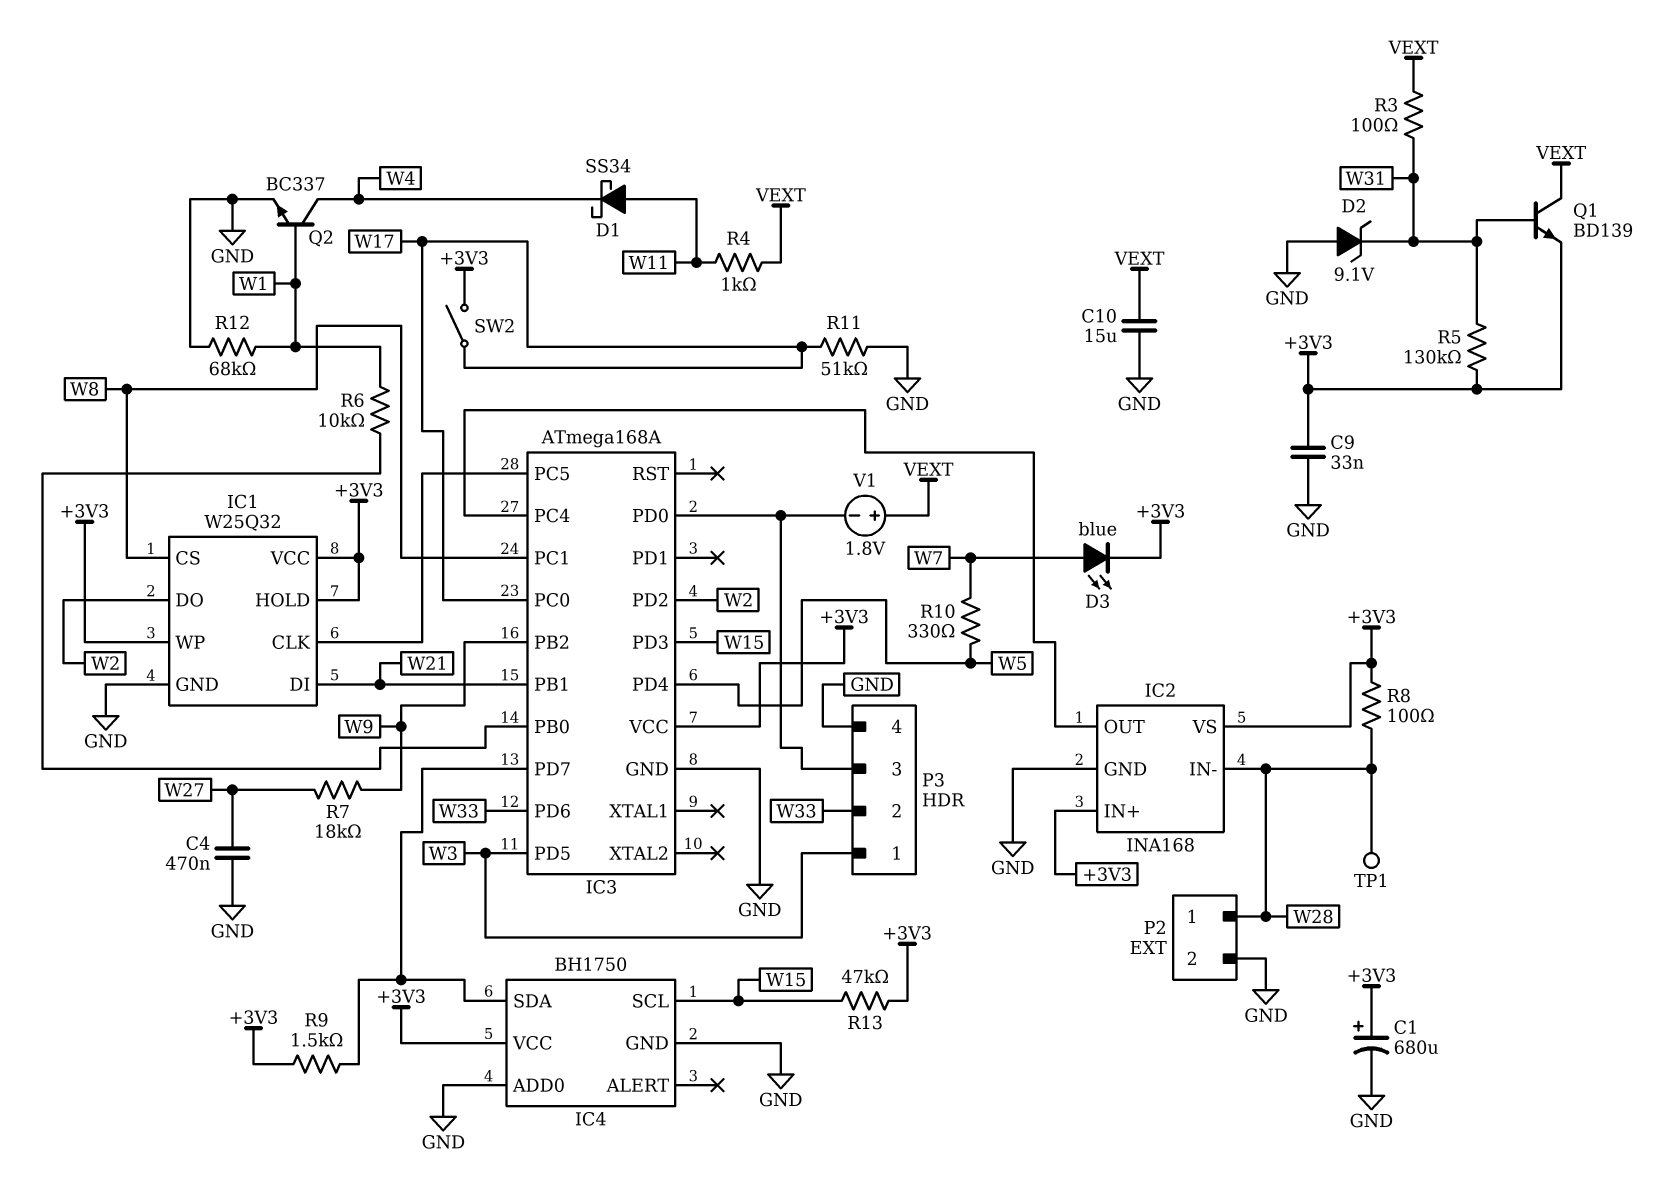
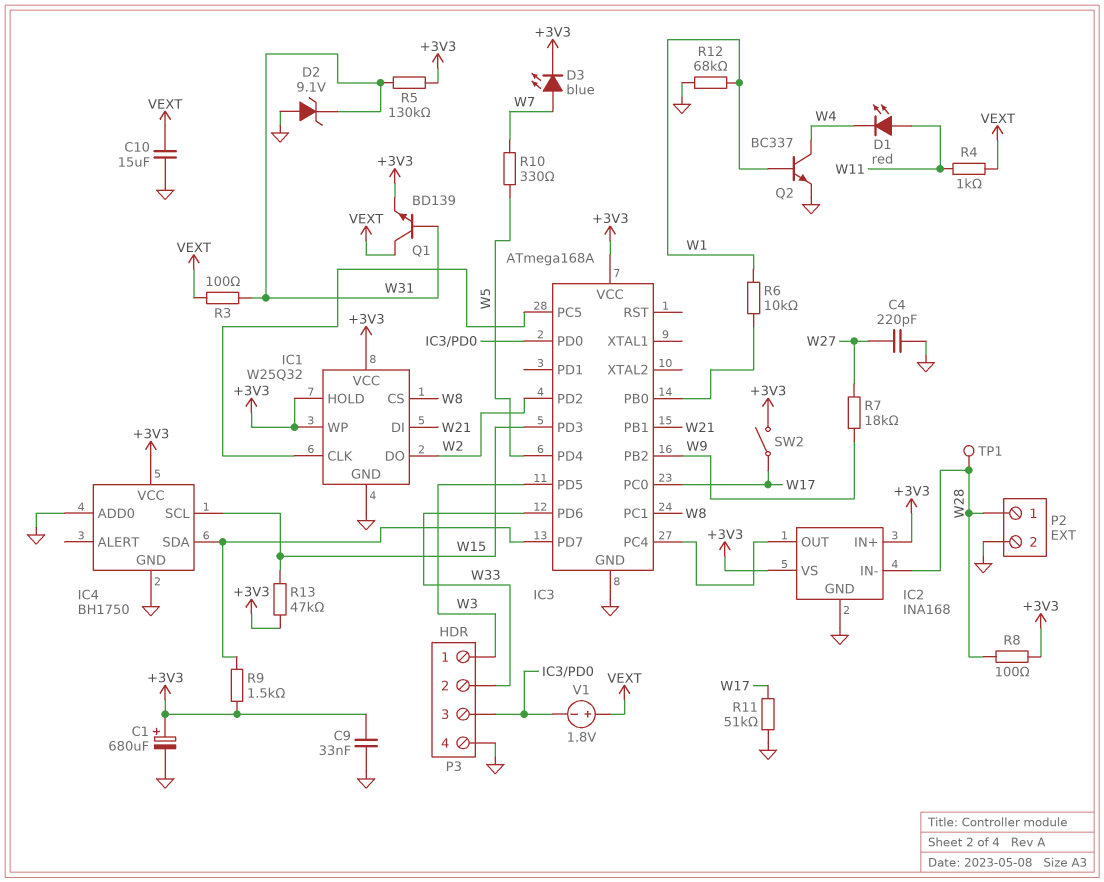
C4: 470nF (GND, W27) -> 220pF (GND, W27)
D1: schottky SS34 (A W11, K W4) -> LED red (A W11, K W4)

